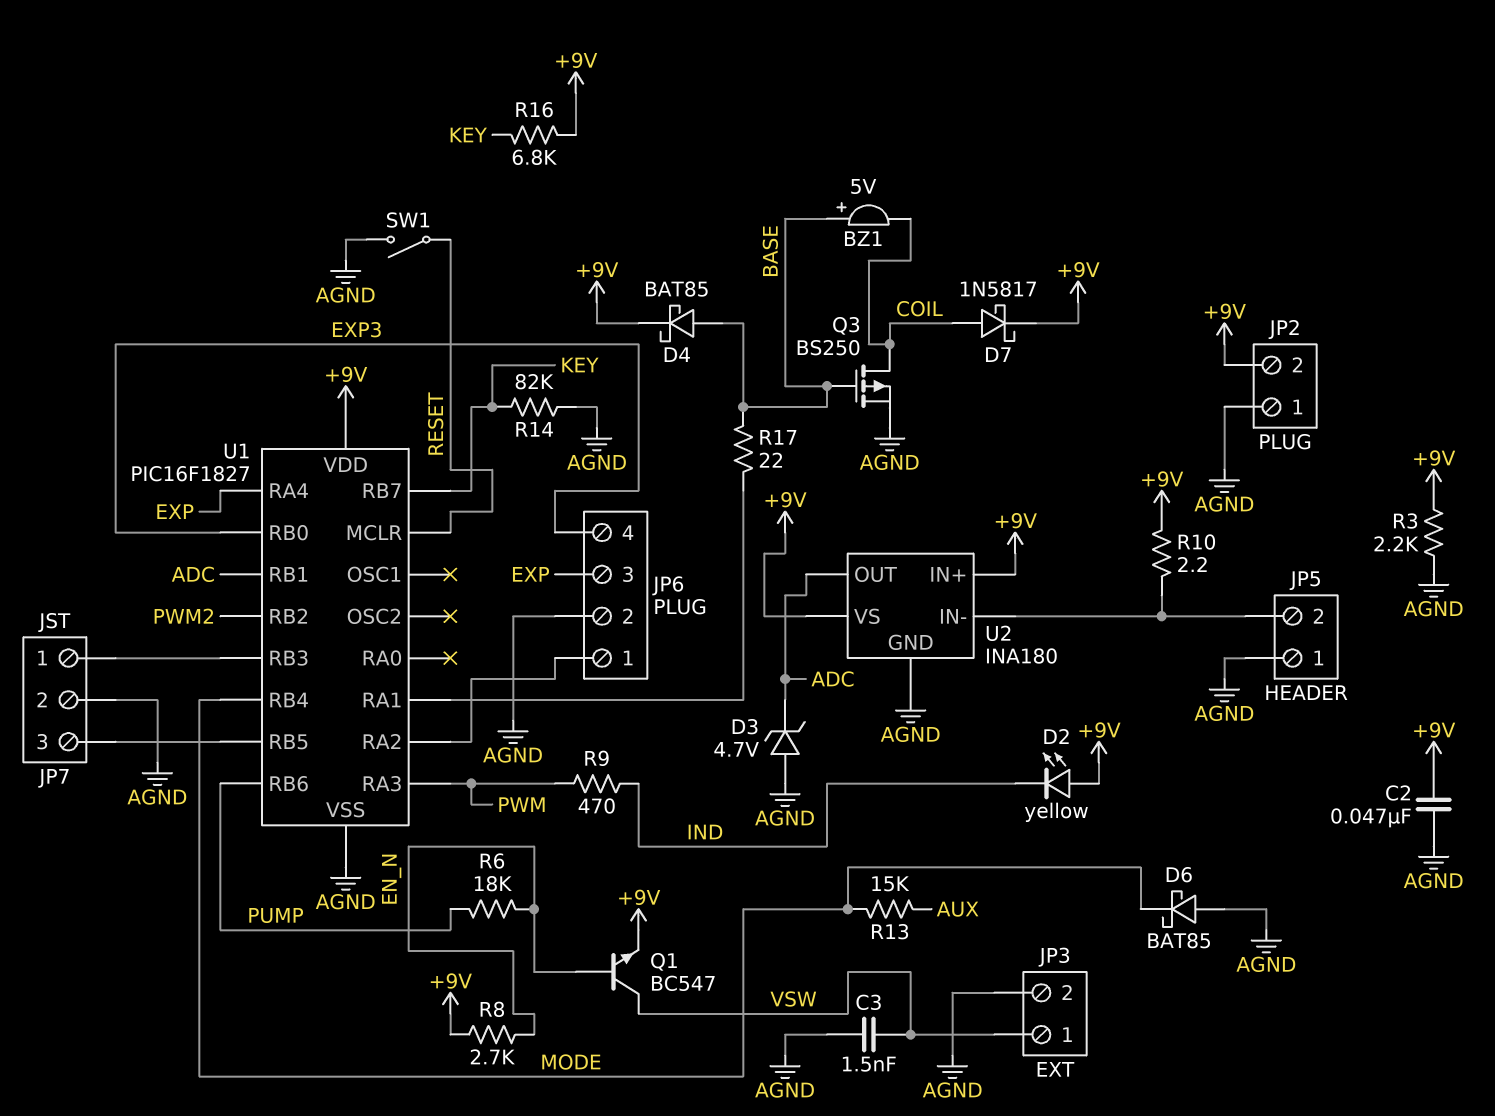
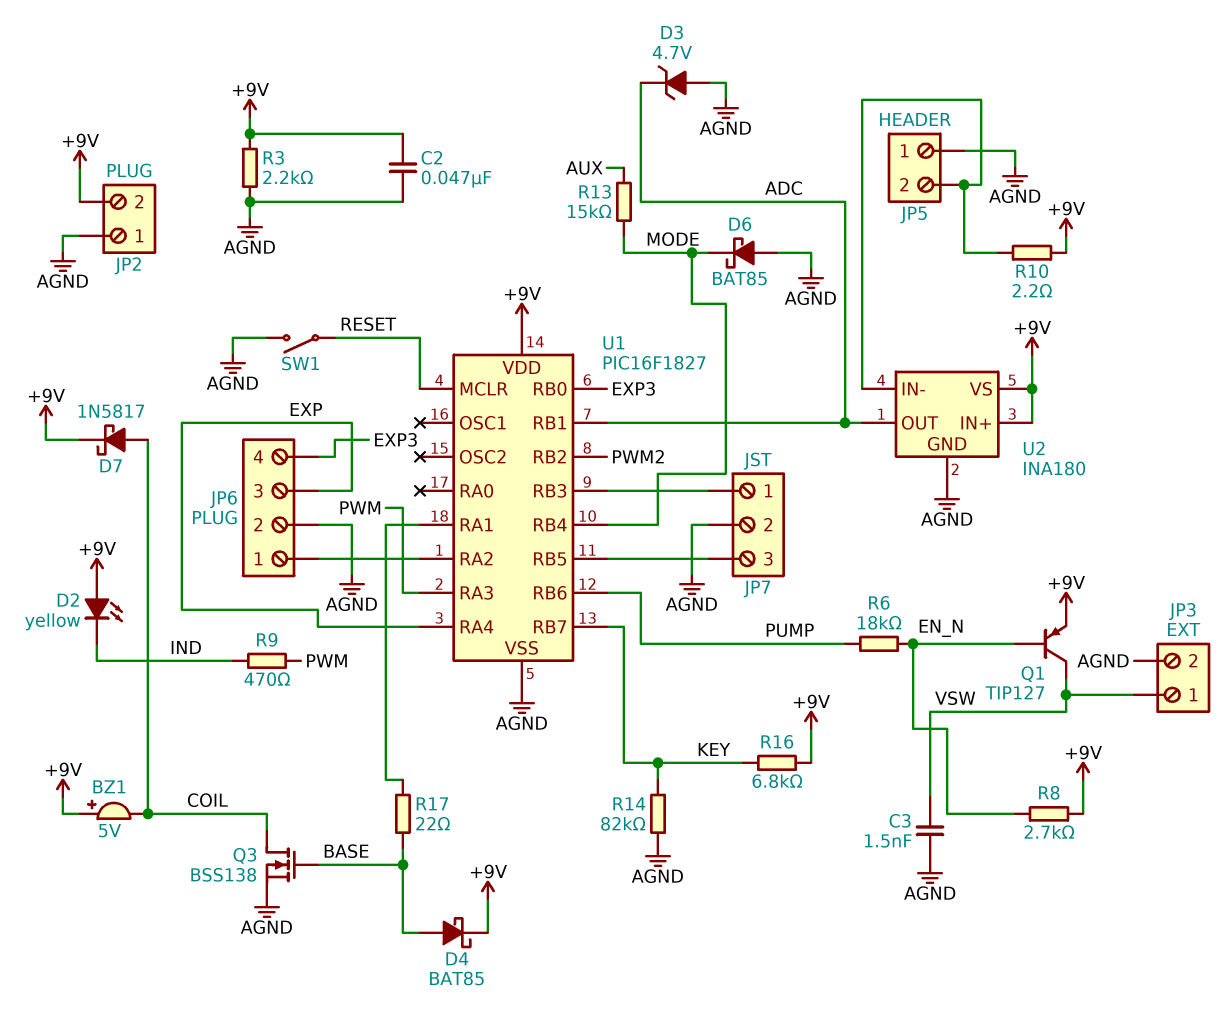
BZ1: buzzer 5V (plus BASE, minus COIL) -> buzzer 5V (plus +9V, minus COIL)
Q1: NPN BC547 (B EN_N, C VSW, E +9V) -> PNP TIP127 (B EN_N, C VSW, E +9V)
Q3: PMOS BS250 (G BASE, D COIL, S AGND) -> NMOS BSS138 (G BASE, D COIL, S AGND)

